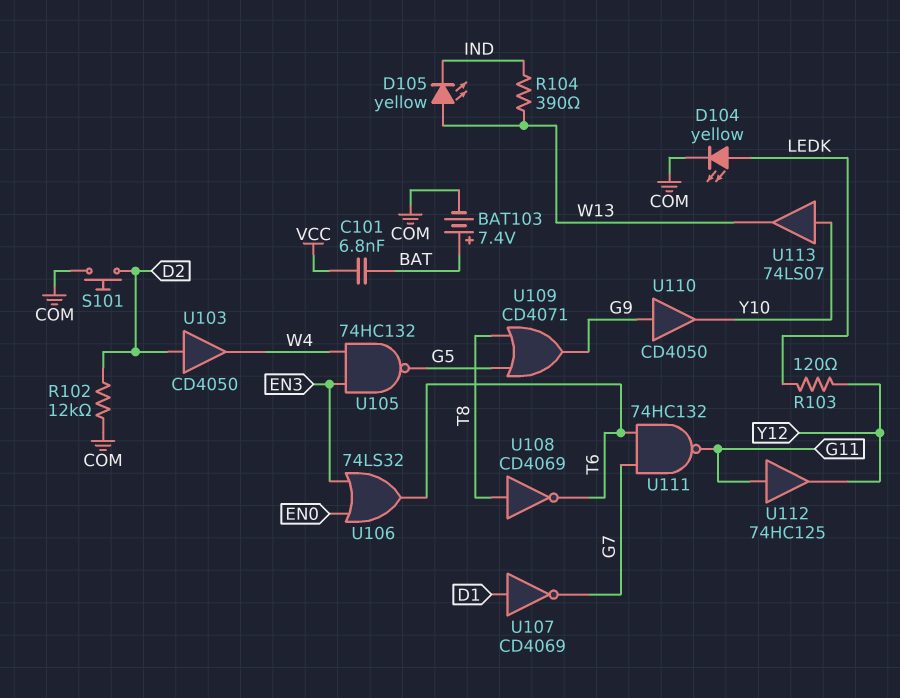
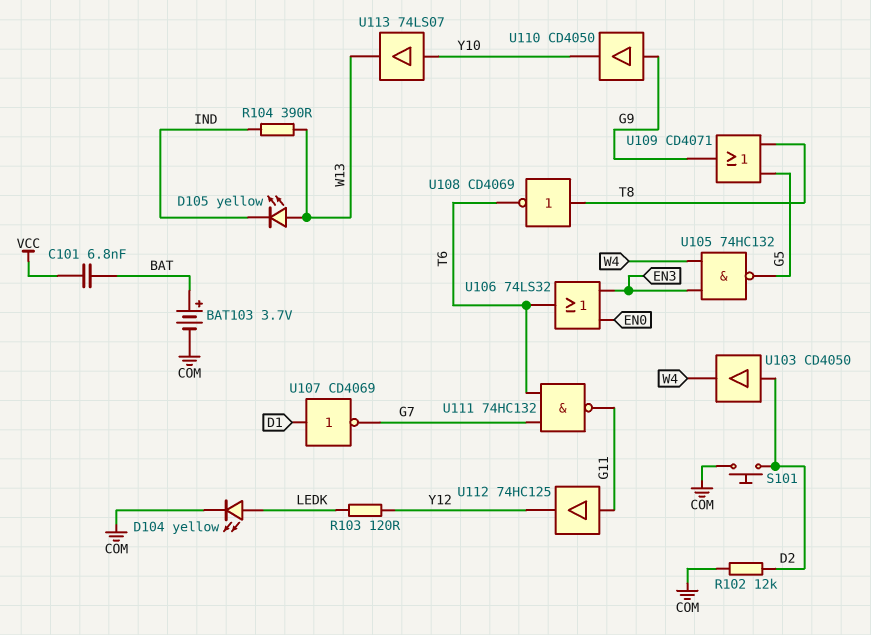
BAT103: 7.4V (plus BAT, minus COM) -> 3.7V (plus BAT, minus COM)

